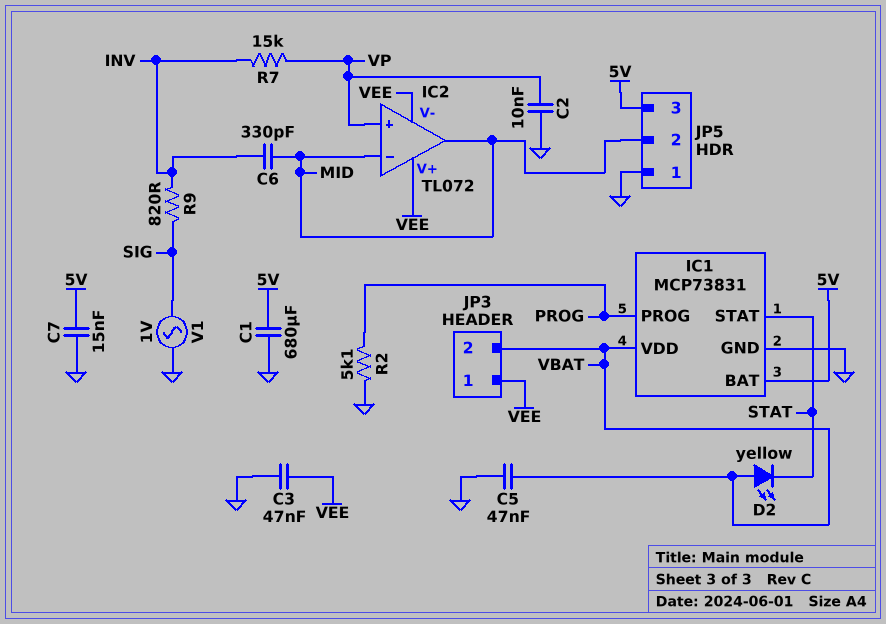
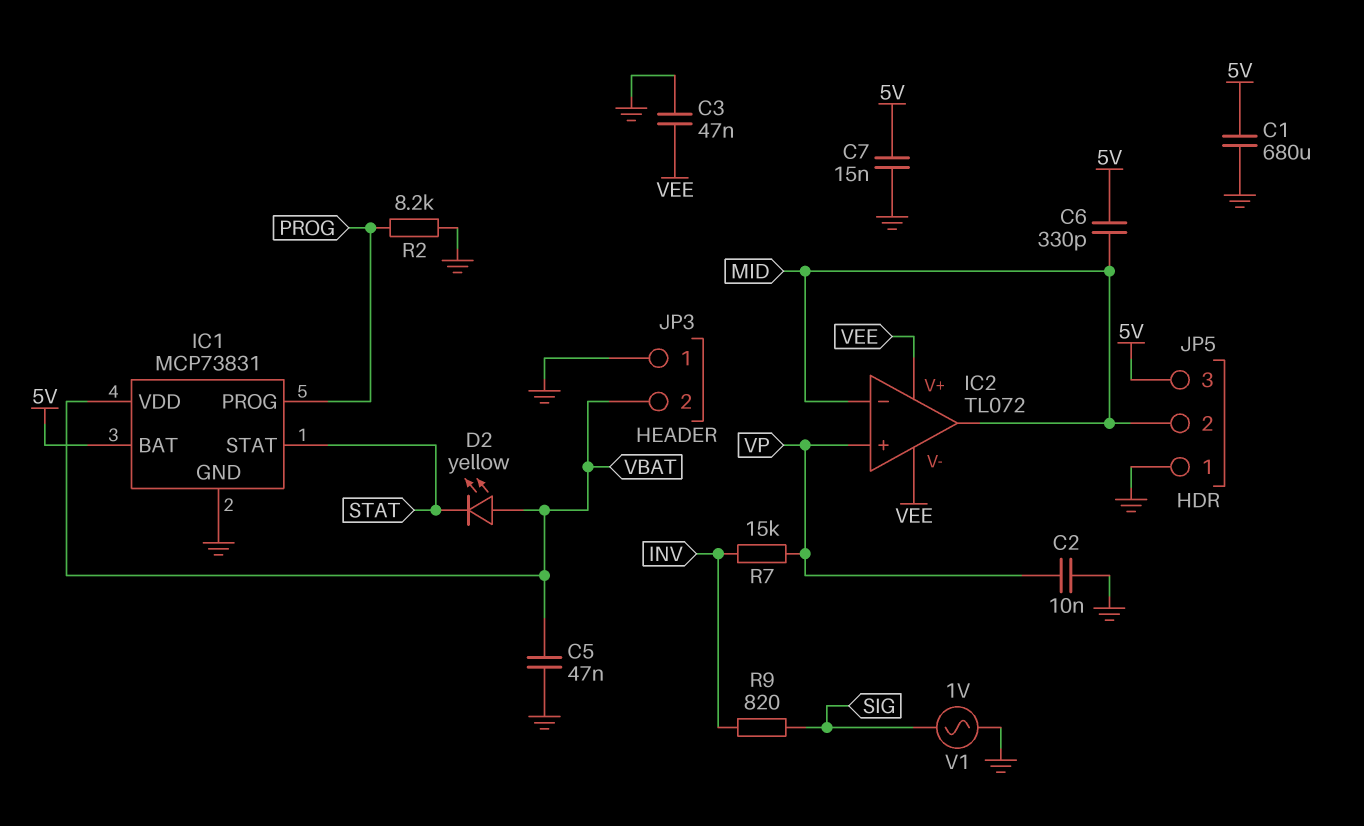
C6: 330pF (INV, MID) -> 330pF (5V, MID)
JP3 pin 1: VEE -> GND
R2: 5.1k (GND, PROG) -> 8.2k (GND, PROG)

